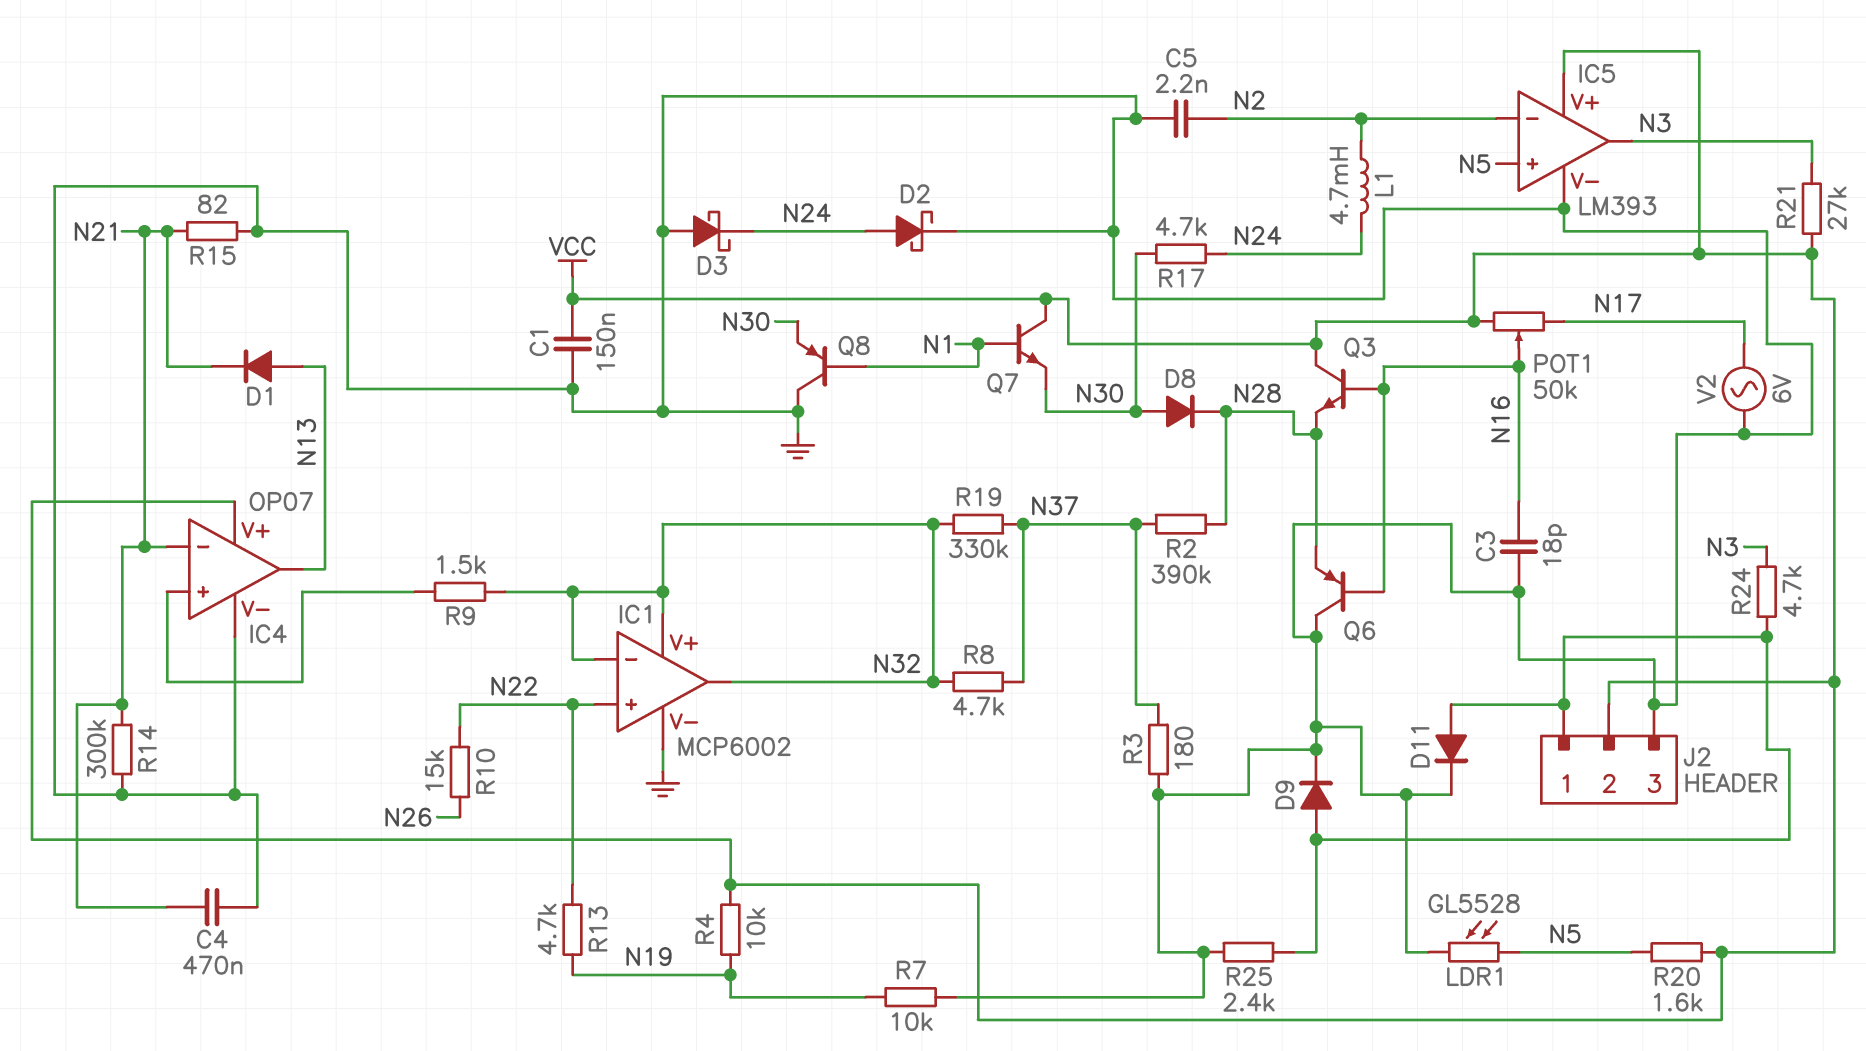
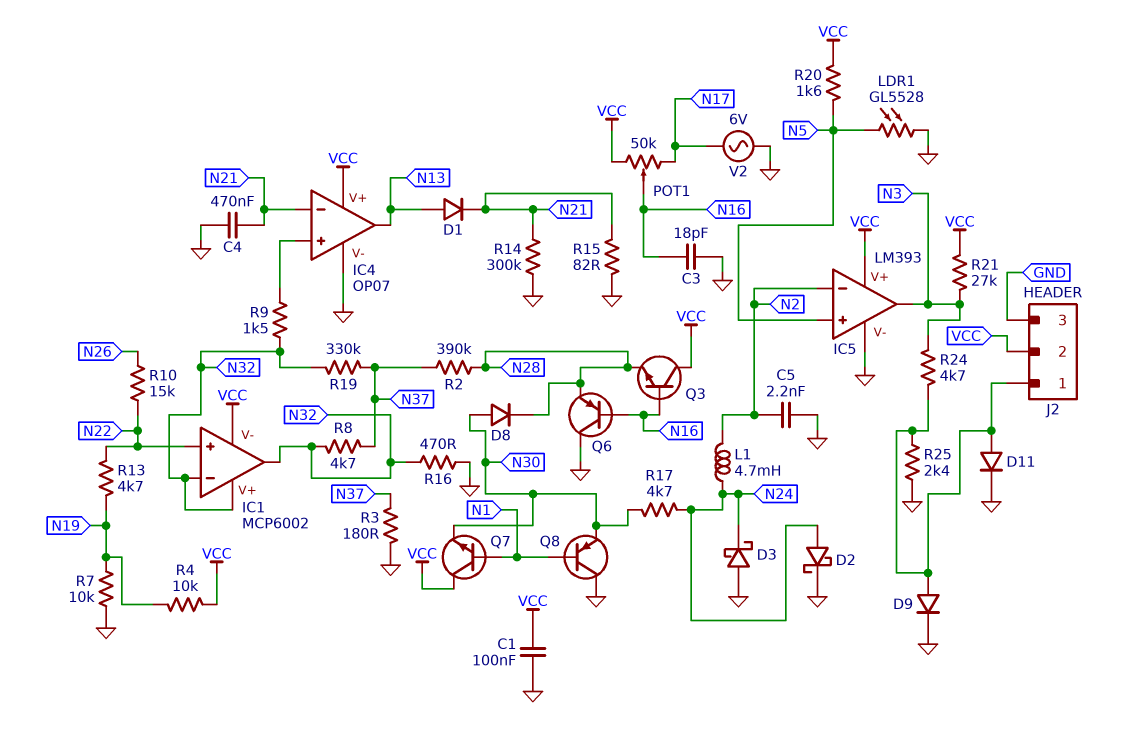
C1: 150nF (GND, VCC) -> 100nF (GND, VCC)
IC1 pin V-: GND -> VCC
R16: none -> 470 (GND, N32)

